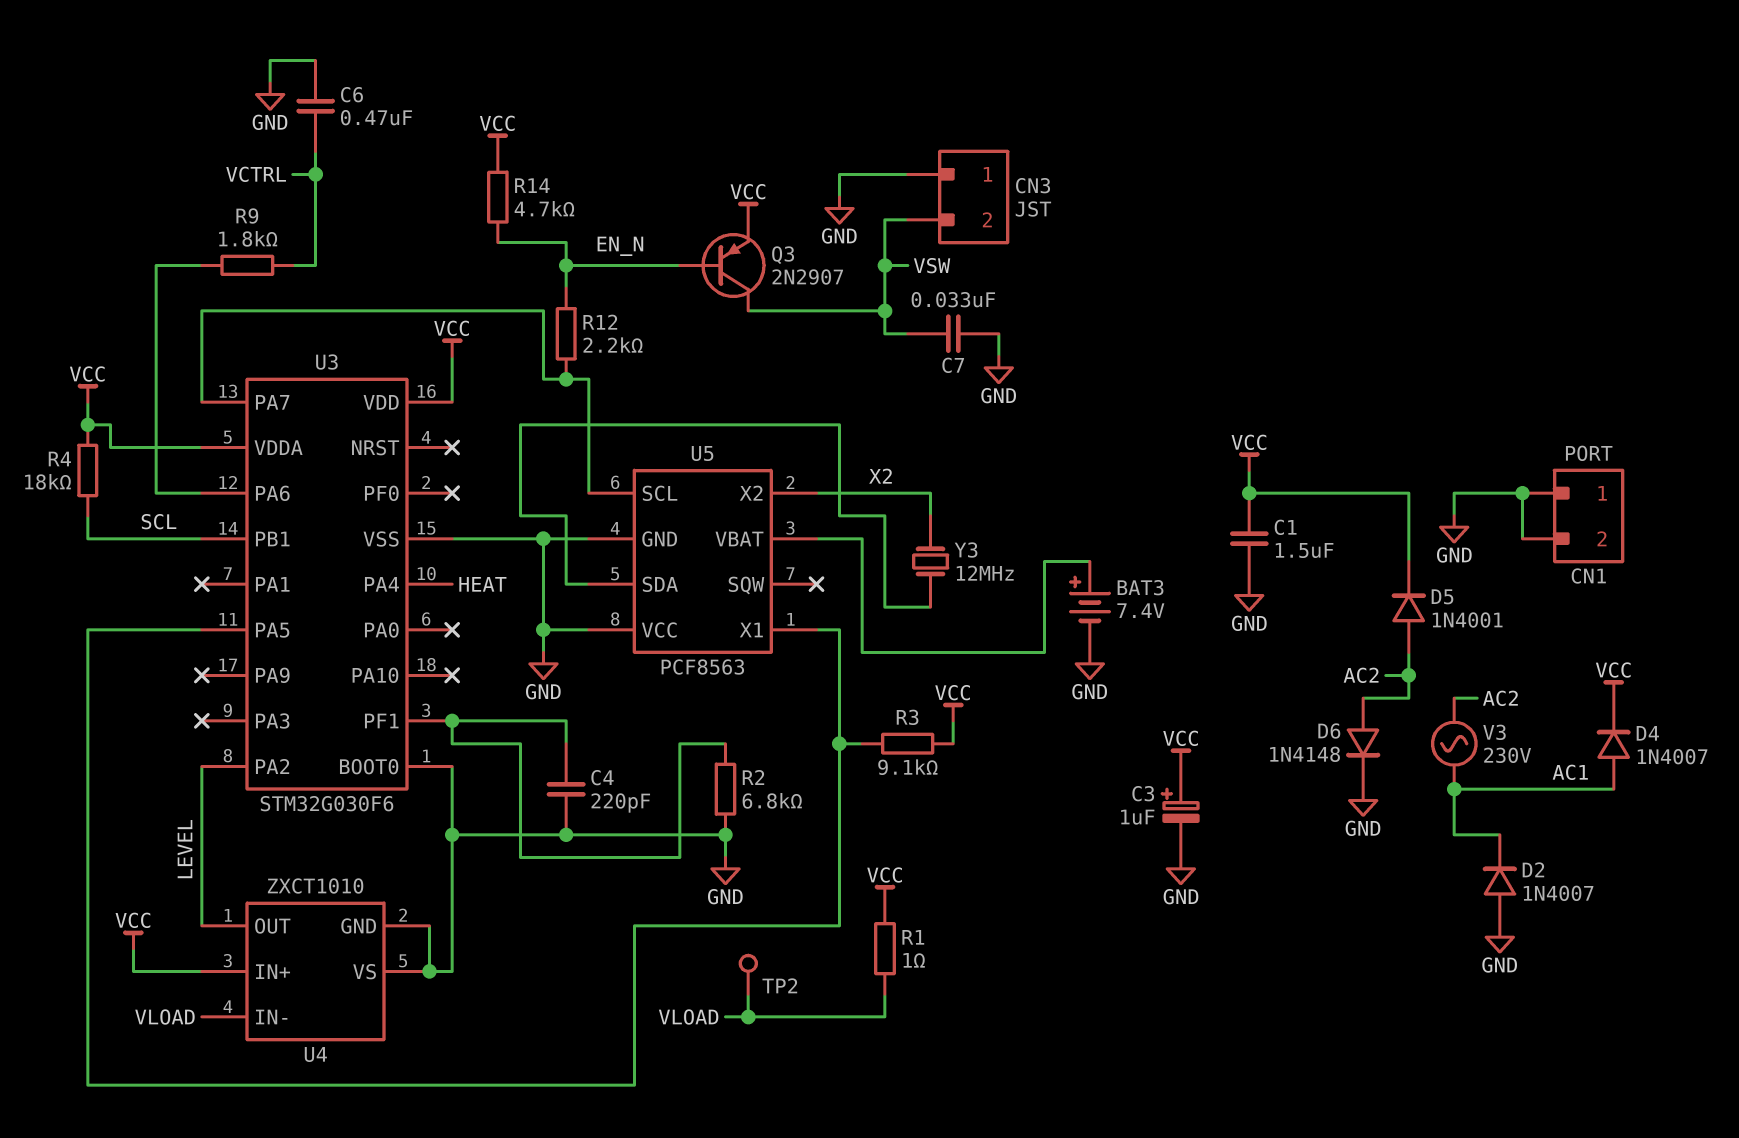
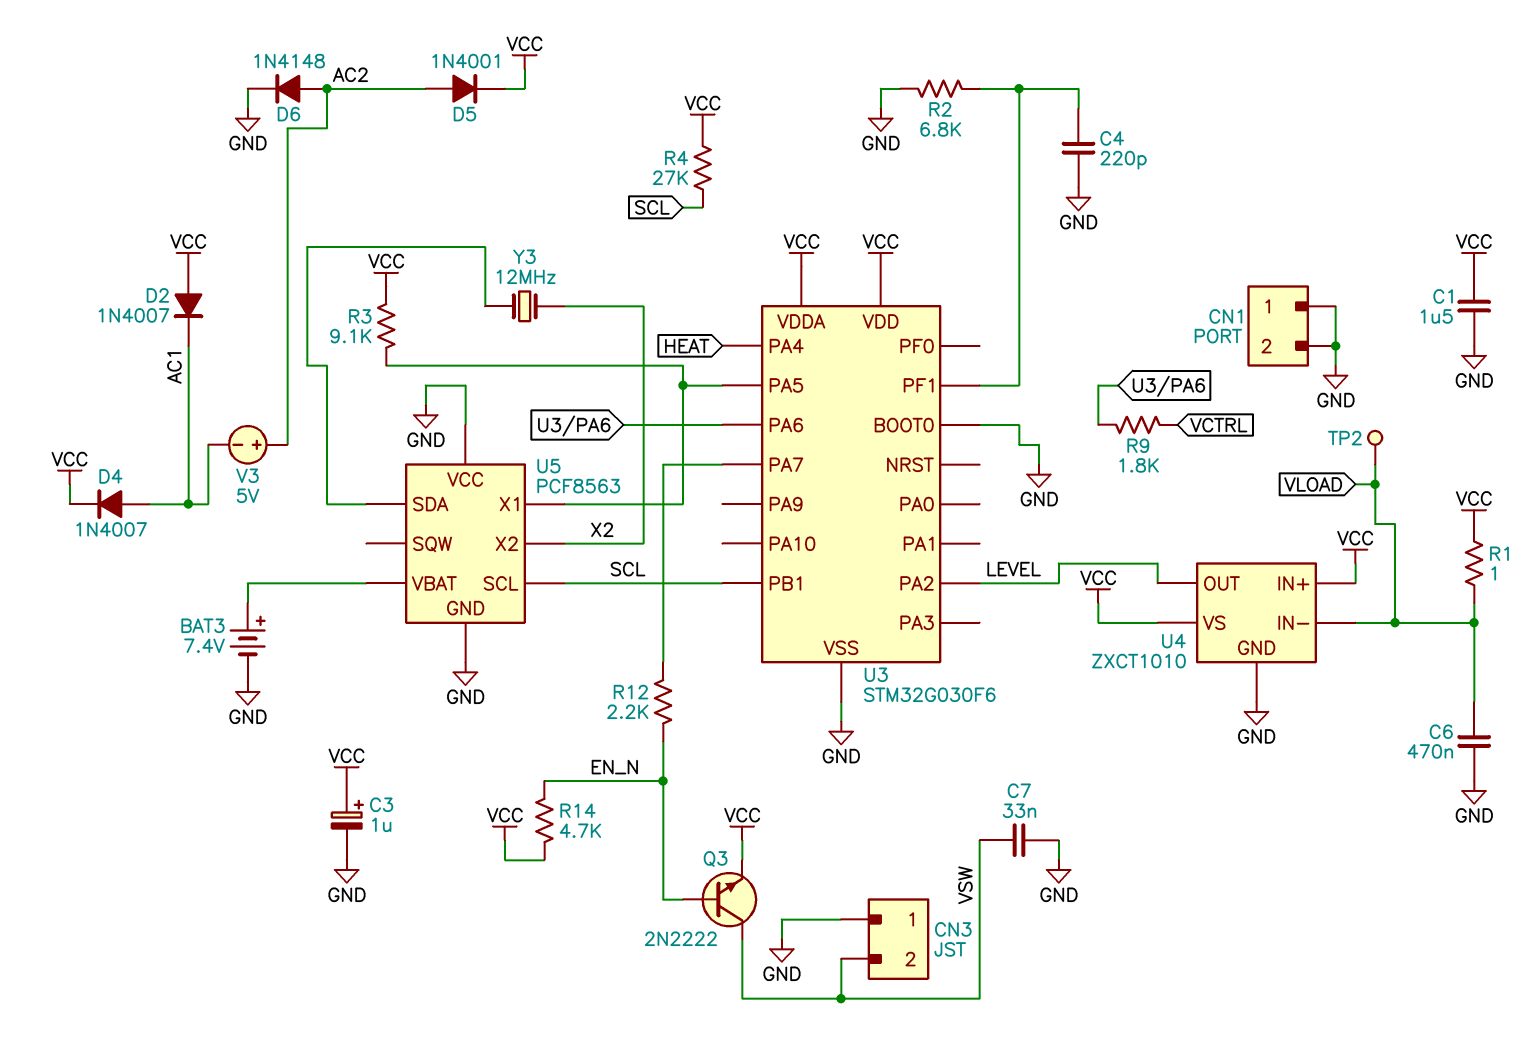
C6: 470nF (GND, VCTRL) -> 470nF (GND, VLOAD)
D2: diode 1N4007 (A GND, K AC1) -> diode 1N4007 (A VCC, K AC1)
Q3: PNP 2N2907 (B EN_N, C VSW, E VCC) -> NPN 2N2222 (B EN_N, C VSW, E VCC)
R4: 18k (SCL, VCC) -> 27k (SCL, VCC)
U4 pin VS: GND -> VCC
U5 pin SCL: U3/PA7 -> SCL
V3: AC 230V (AC1, AC2) -> 5V (plus AC2, minus AC1)

